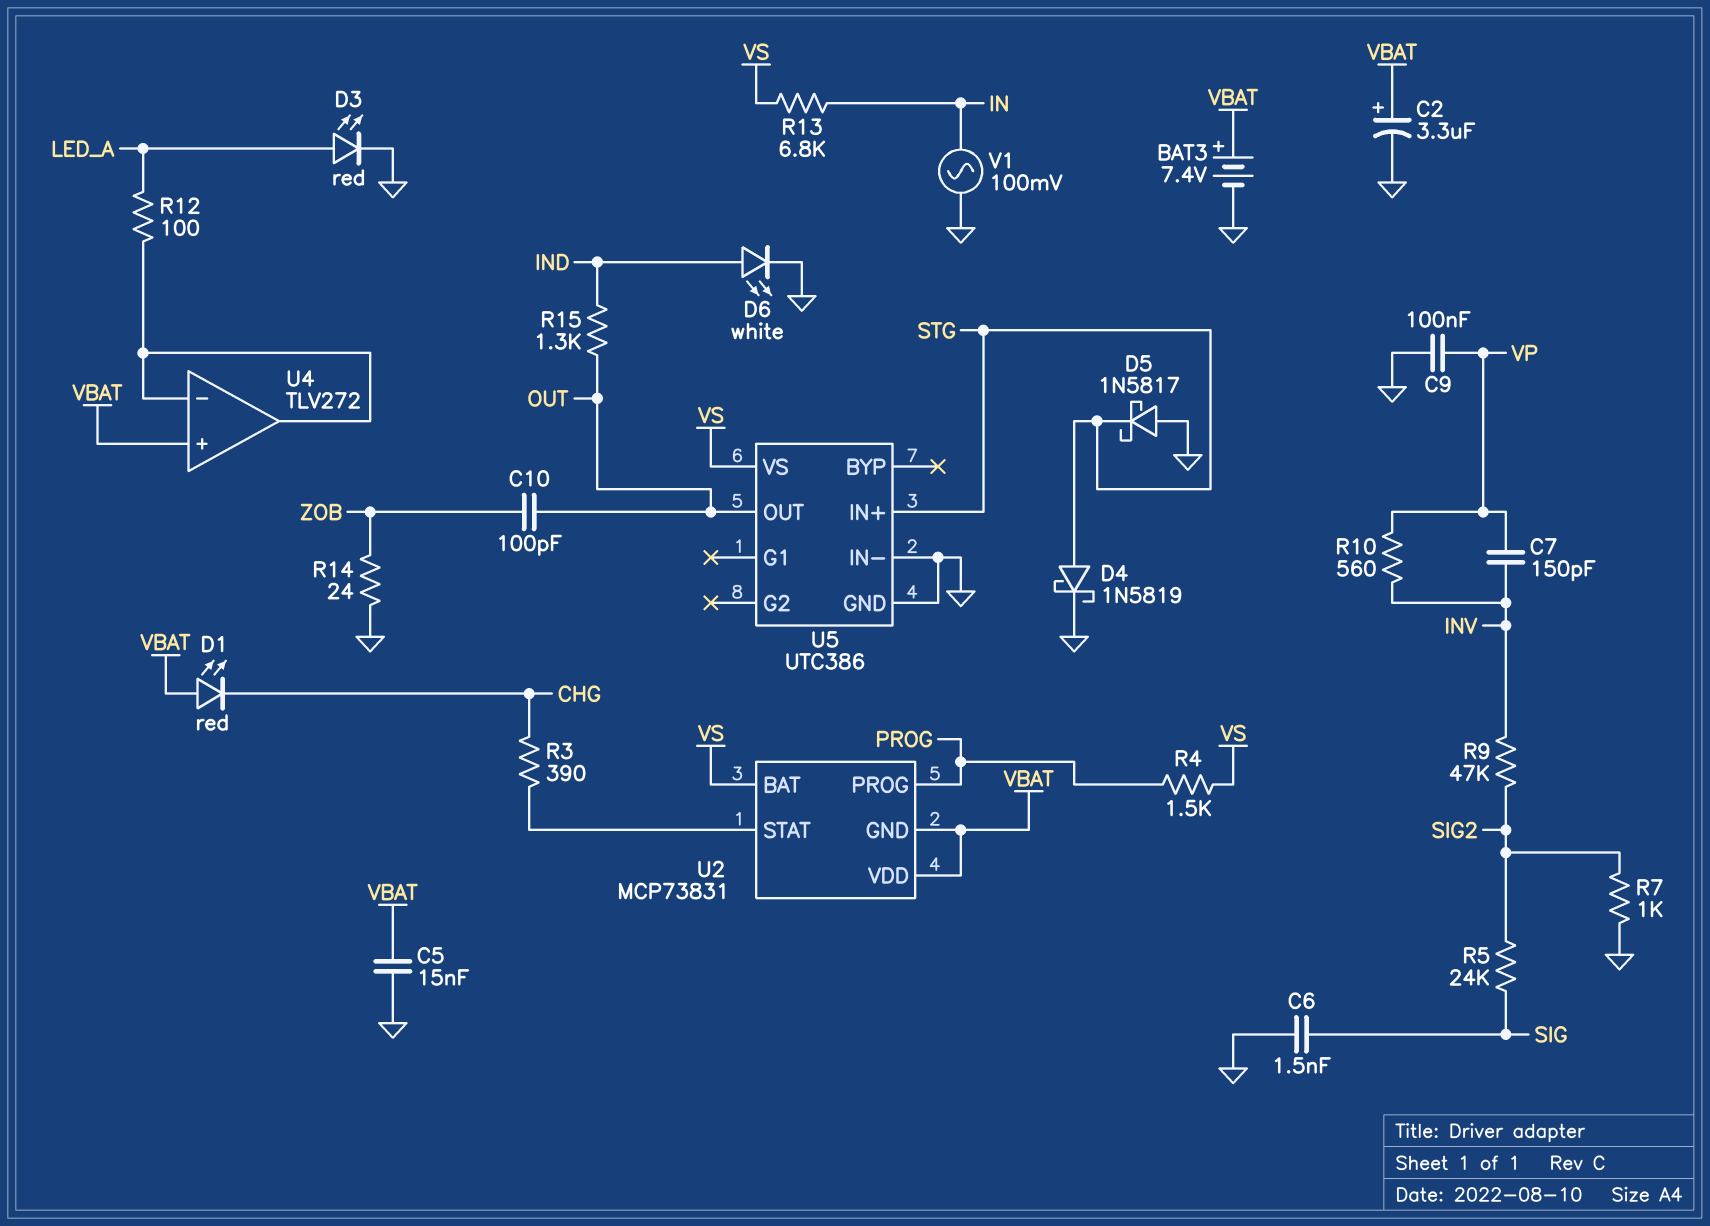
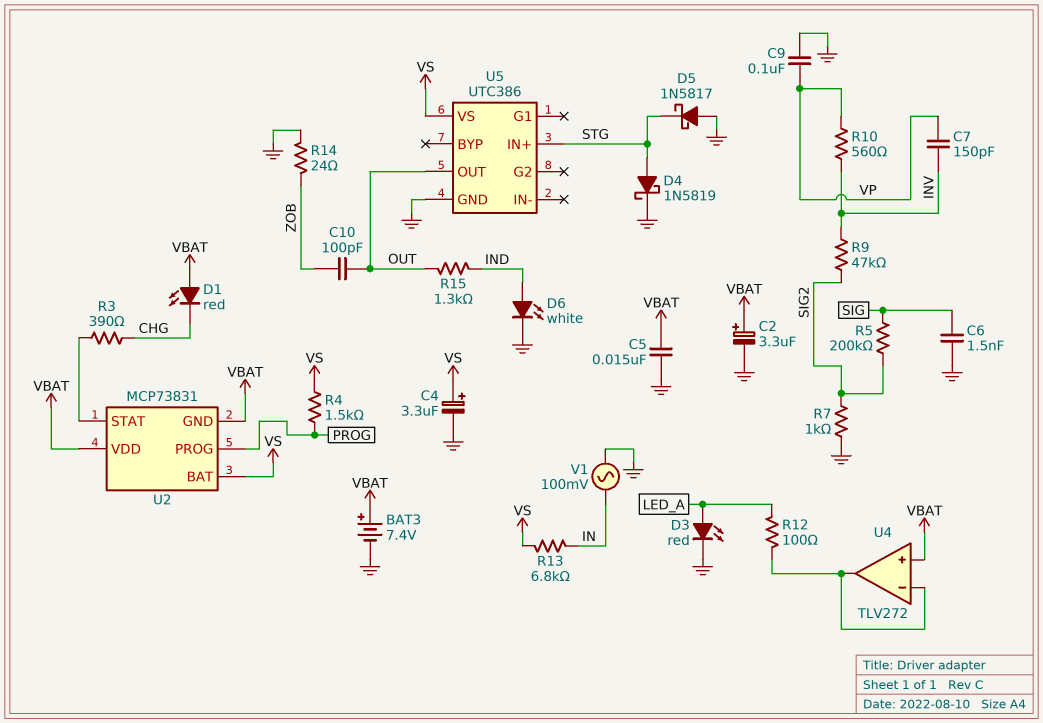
C4: none -> 3.3uF (plus VS, minus GND)
R5: 24k (SIG, SIG2) -> 200k (SIG, SIG2)
U5 pin IN-: GND -> none

